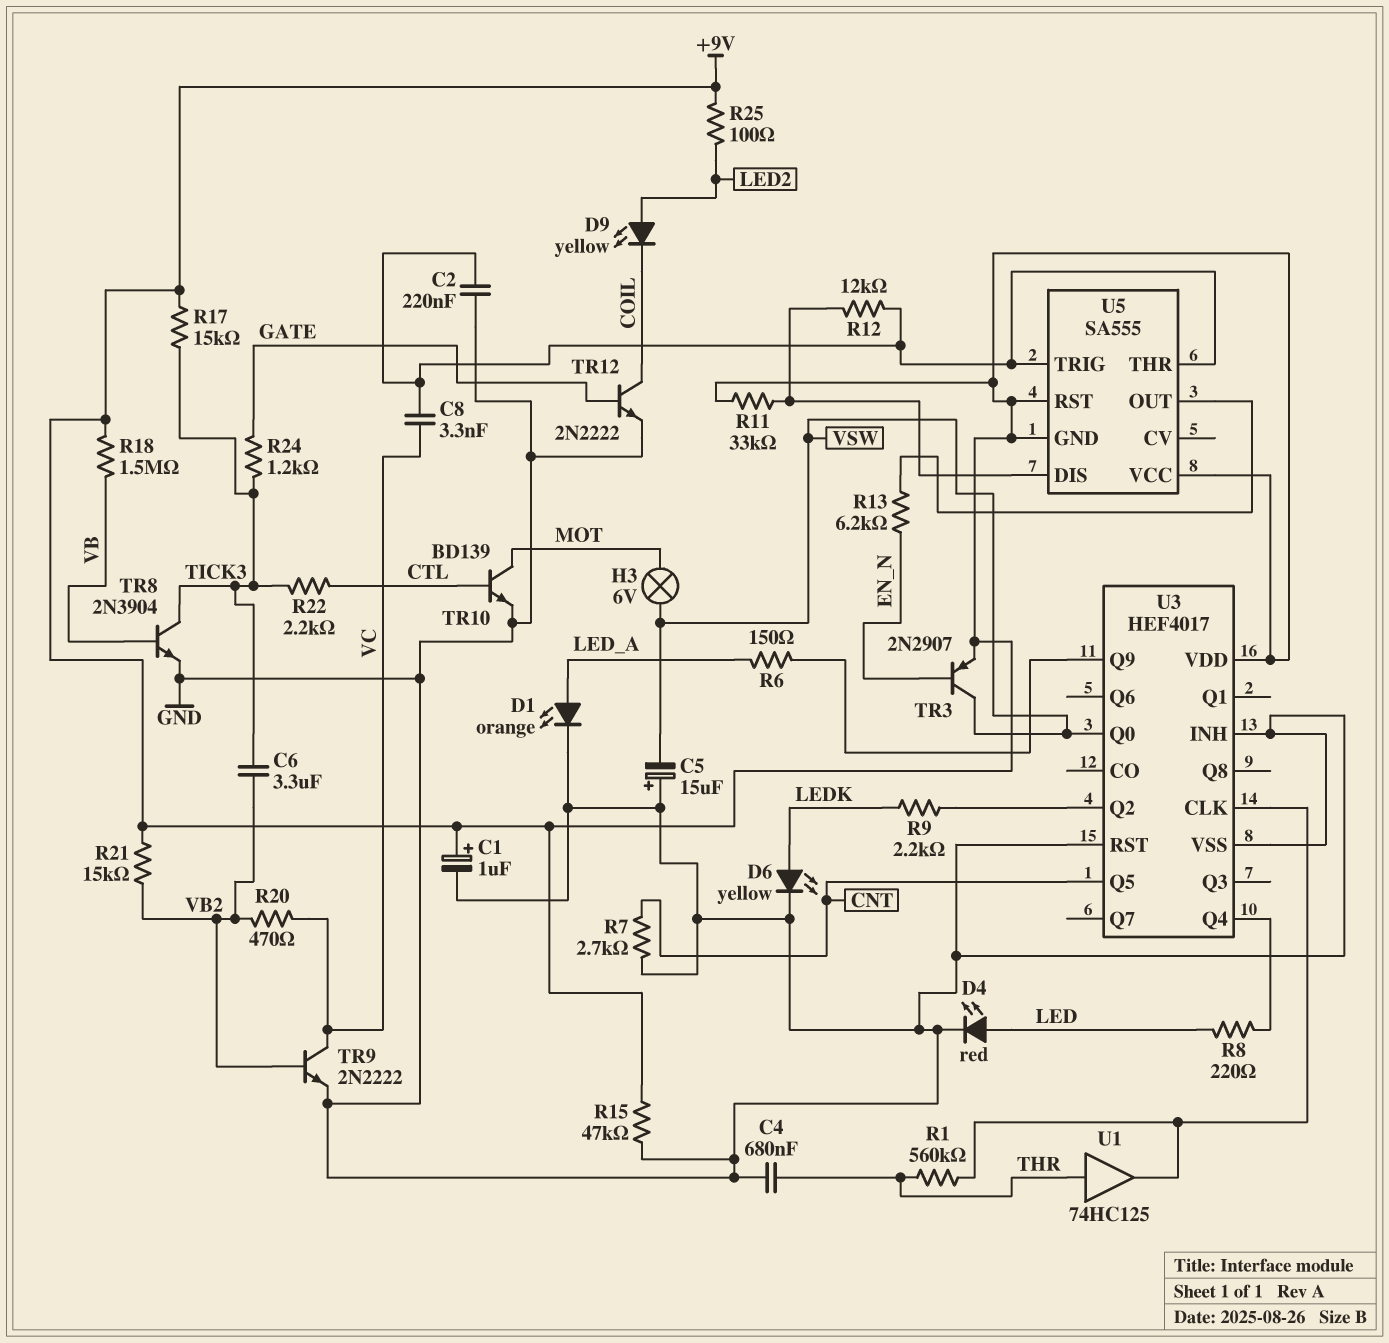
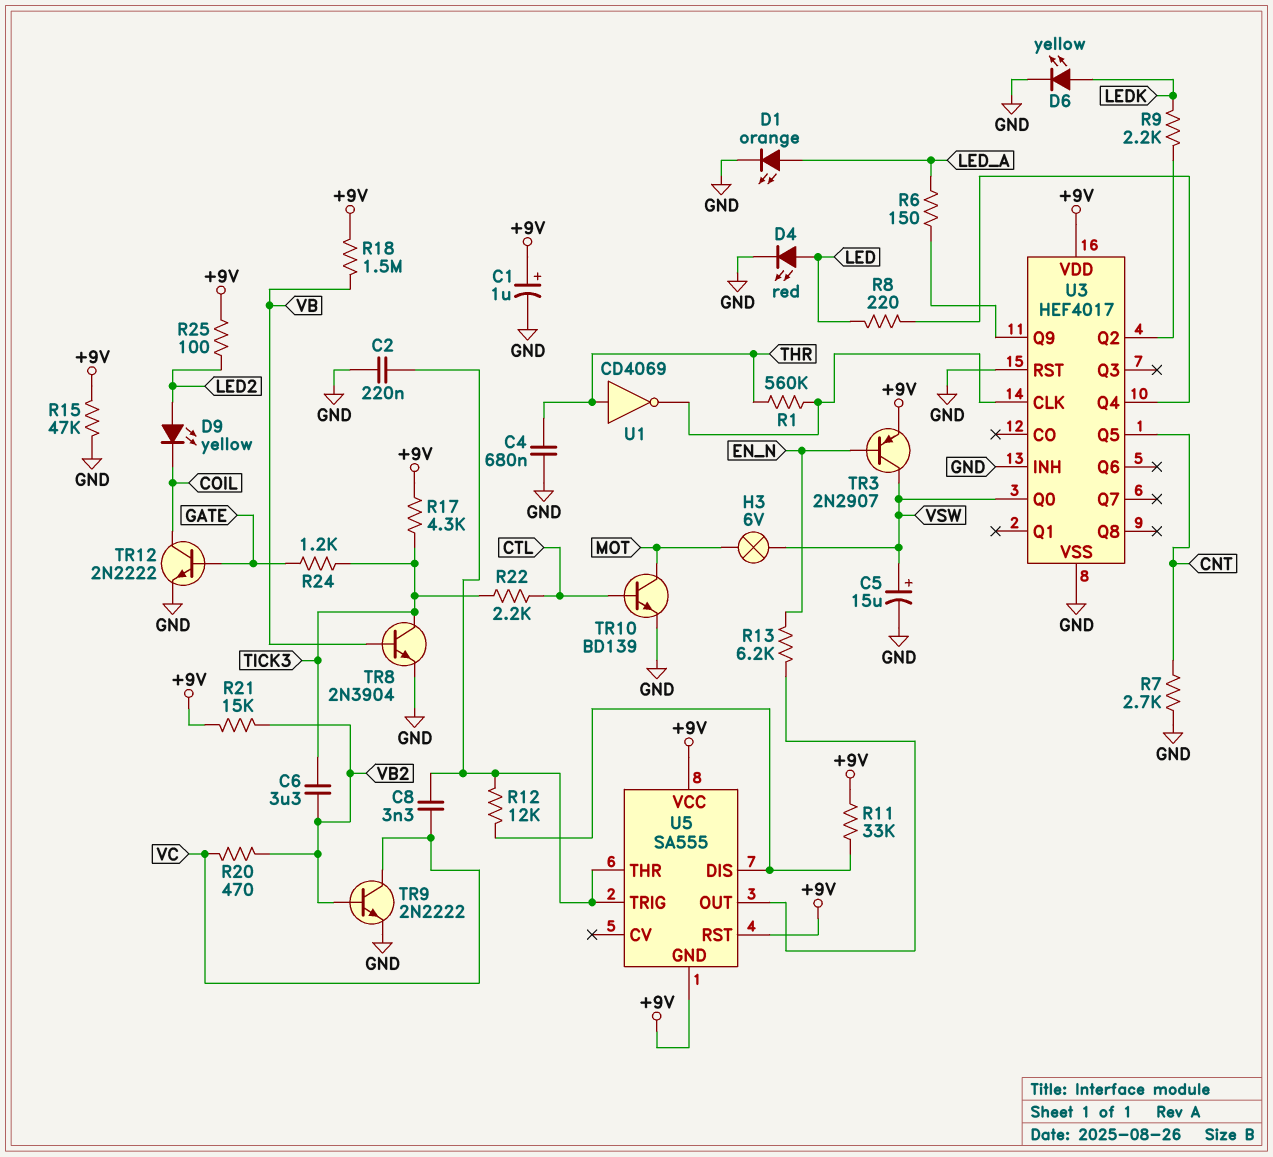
C5: 15uF (plus GND, minus VSW) -> 15uF (plus VSW, minus GND)
R17: 15k (+9V, TICK3) -> 4.3k (+9V, TICK3)
U1: buffer 74HC125 (in THR, out U3/CLK) -> NOT CD4069 (in THR, out U3/CLK)

